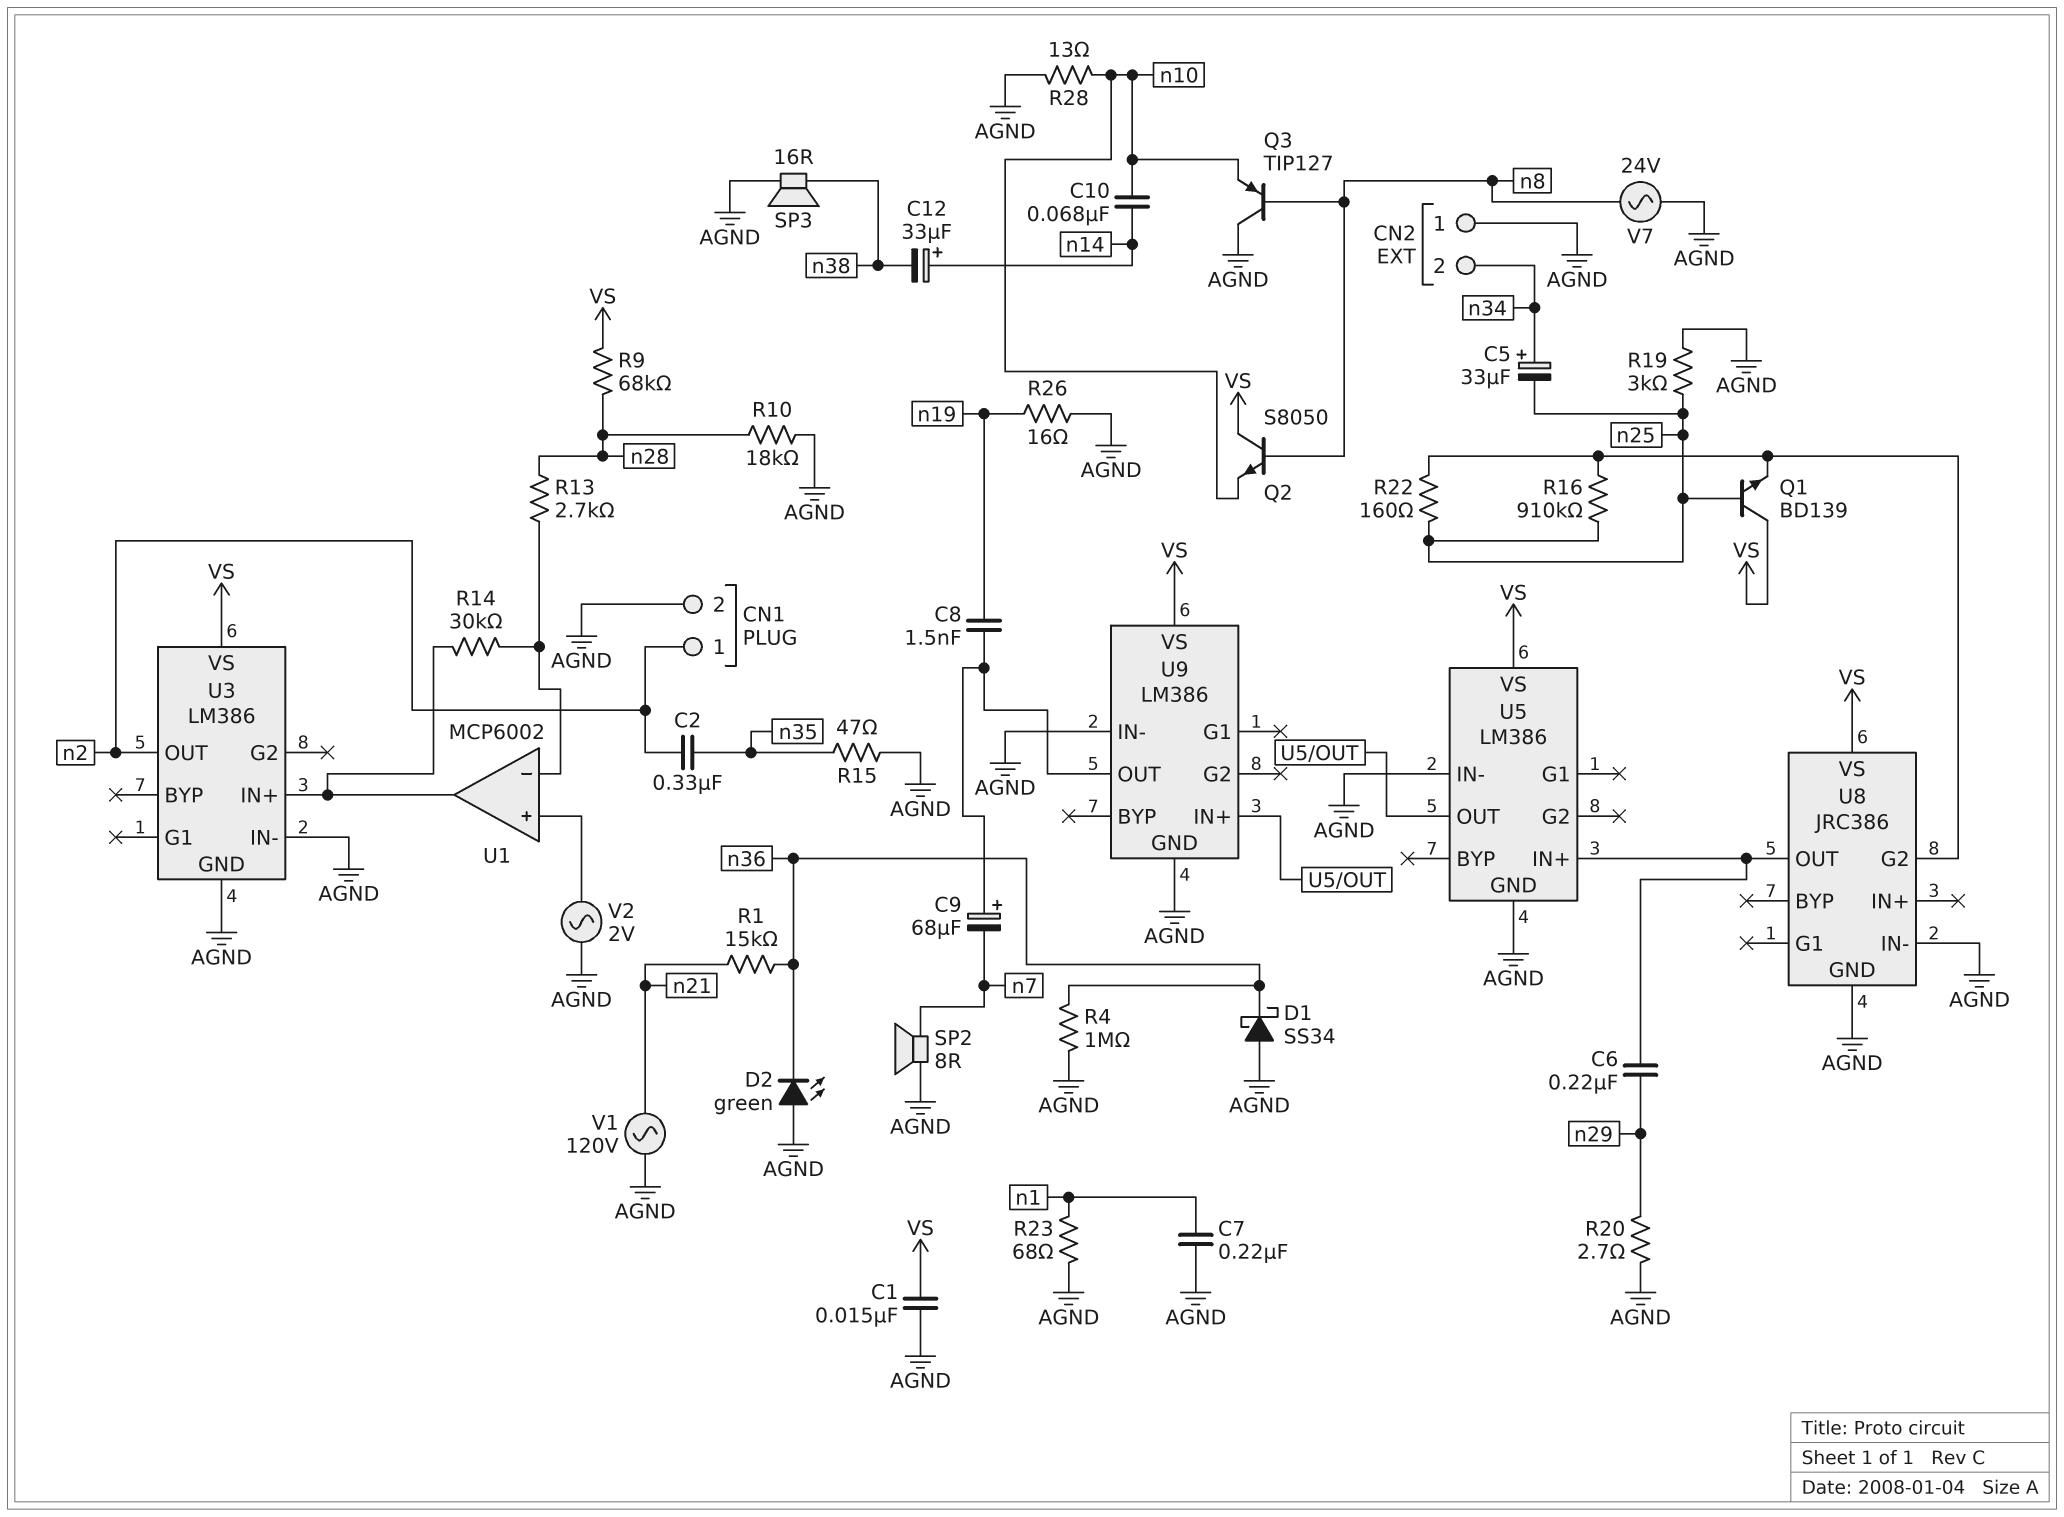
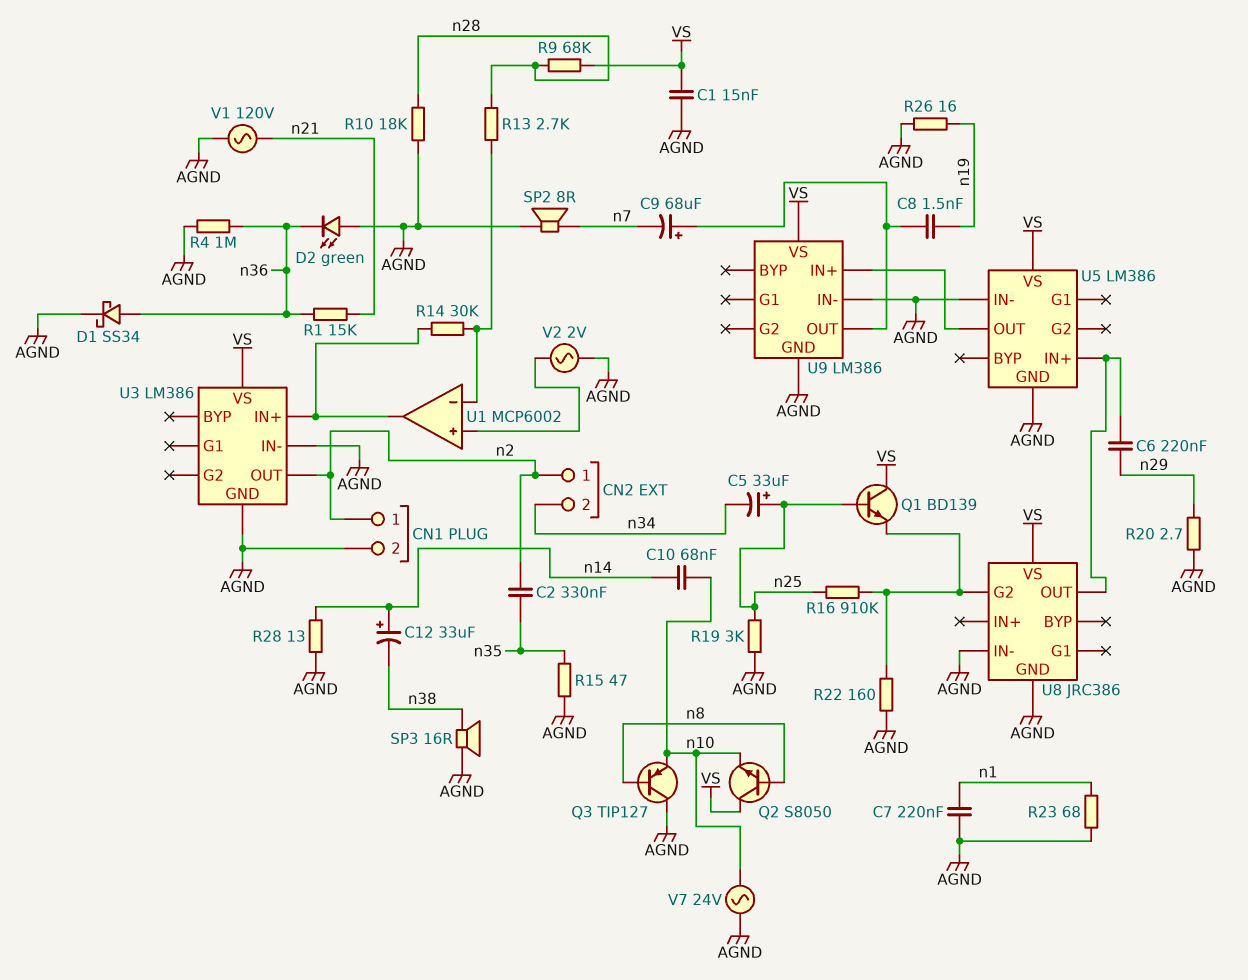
C5: 33uF (plus n34, minus n25) -> 33uF (plus n25, minus n34)
CN2 pin 1: AGND -> n2
D1: schottky SS34 (A AGND, K n36) -> schottky SS34 (A n36, K AGND)
R22: 160 (U8/G2, n25) -> 160 (AGND, U8/G2)
R28: 13 (AGND, n10) -> 13 (AGND, n14)
V7: AC 24V (AGND, n8) -> AC 24V (AGND, n10)

